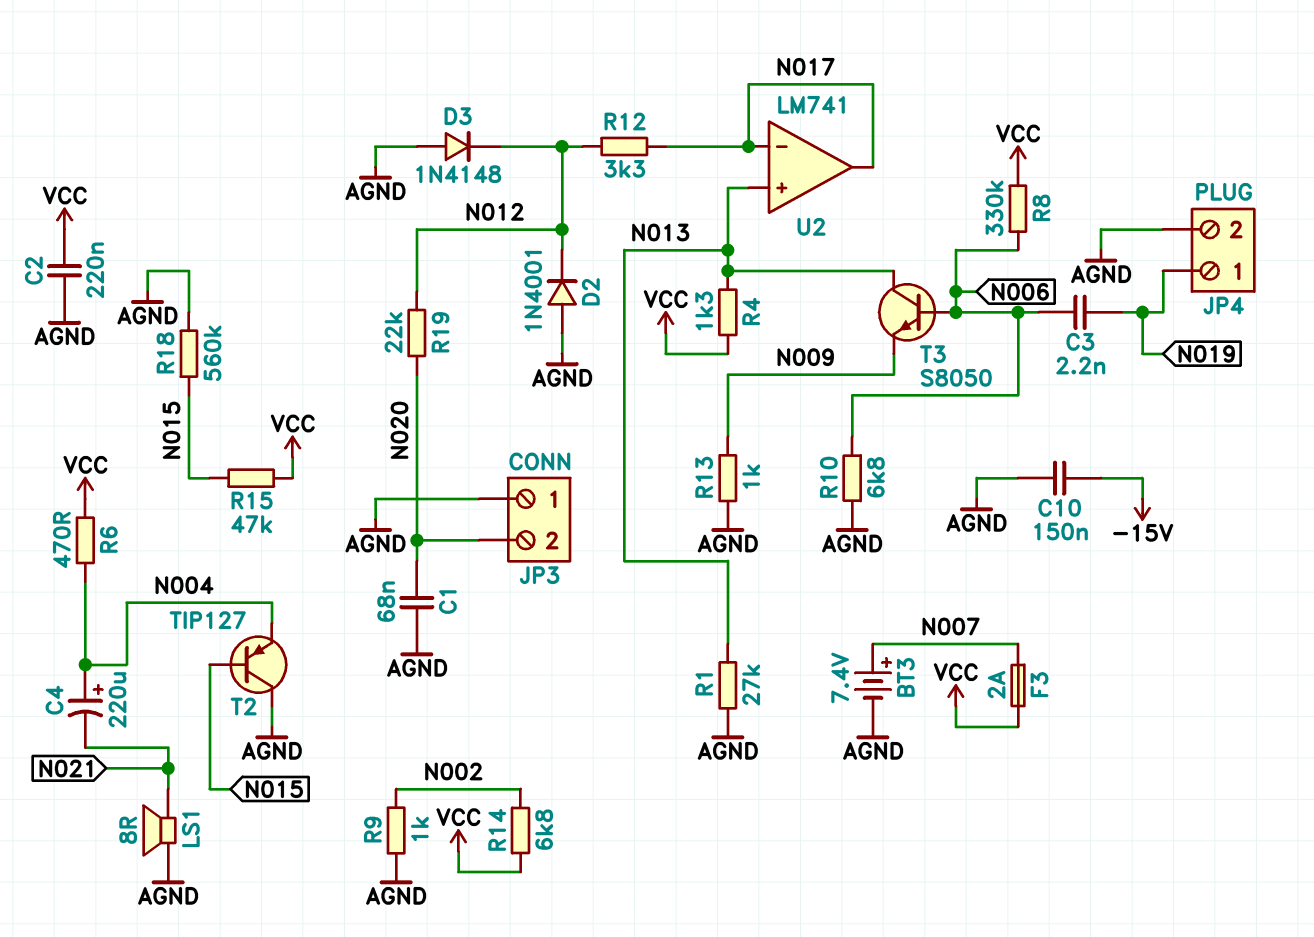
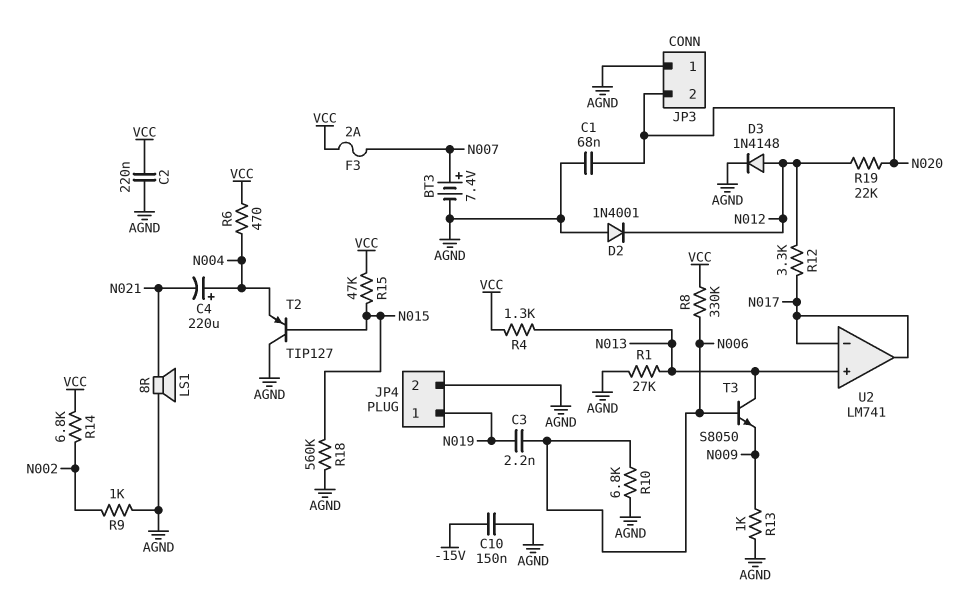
D3: diode 1N4148 (A AGND, K N012) -> diode 1N4148 (A N012, K AGND)

